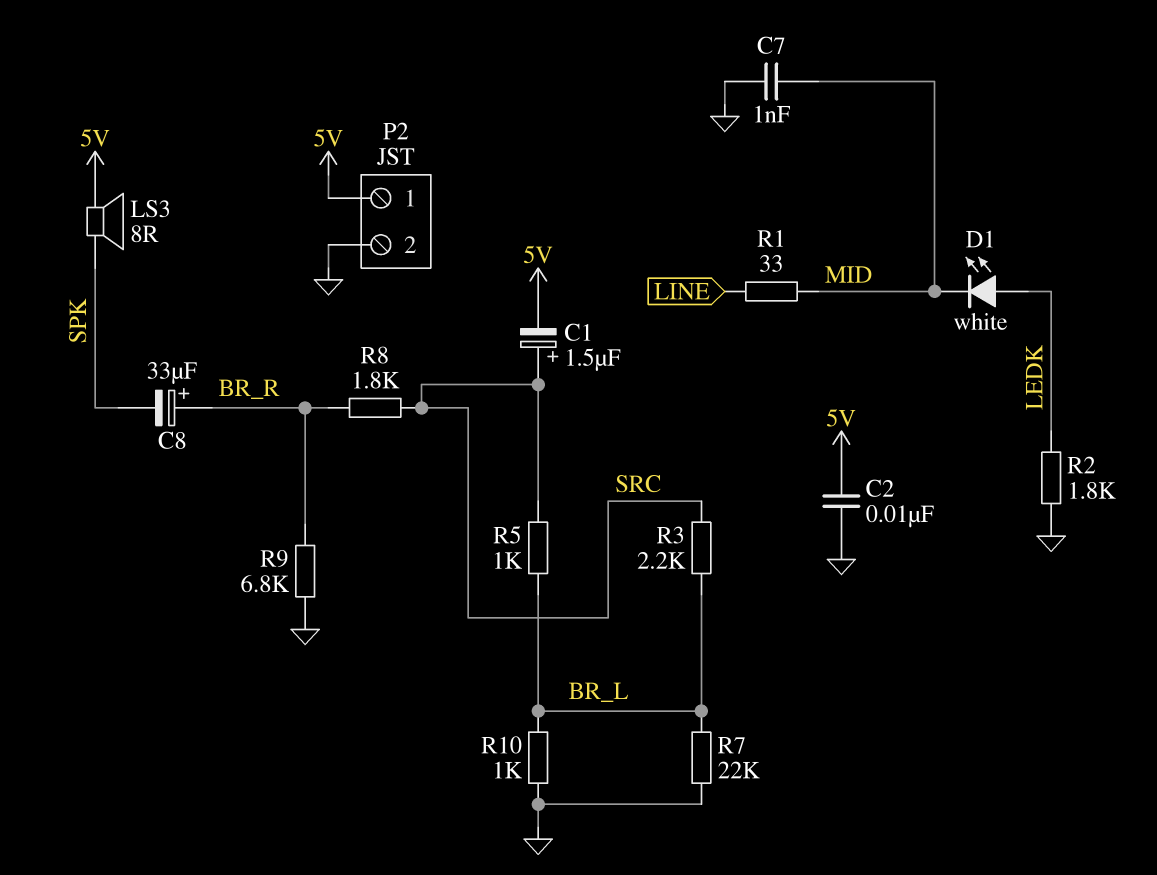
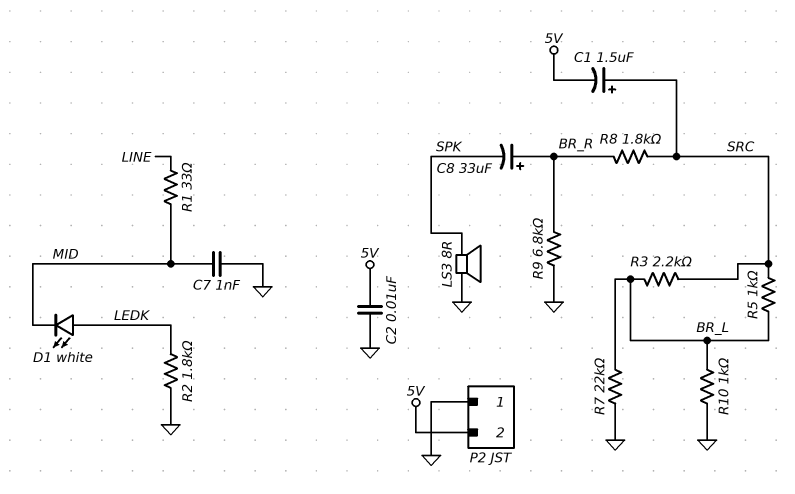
LS3: speaker 8R (5V, SPK) -> speaker 8R (GND, SPK)
P2 pin 1: 5V -> GND
P2 pin 2: GND -> 5V

